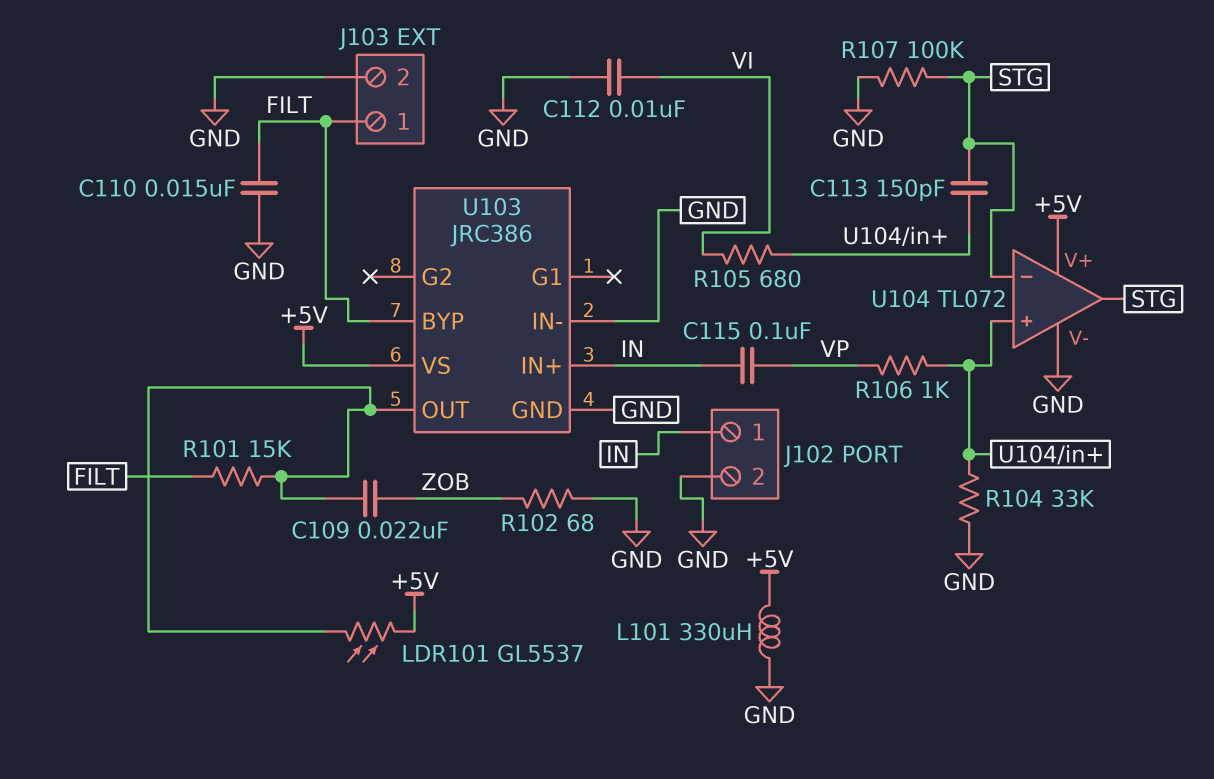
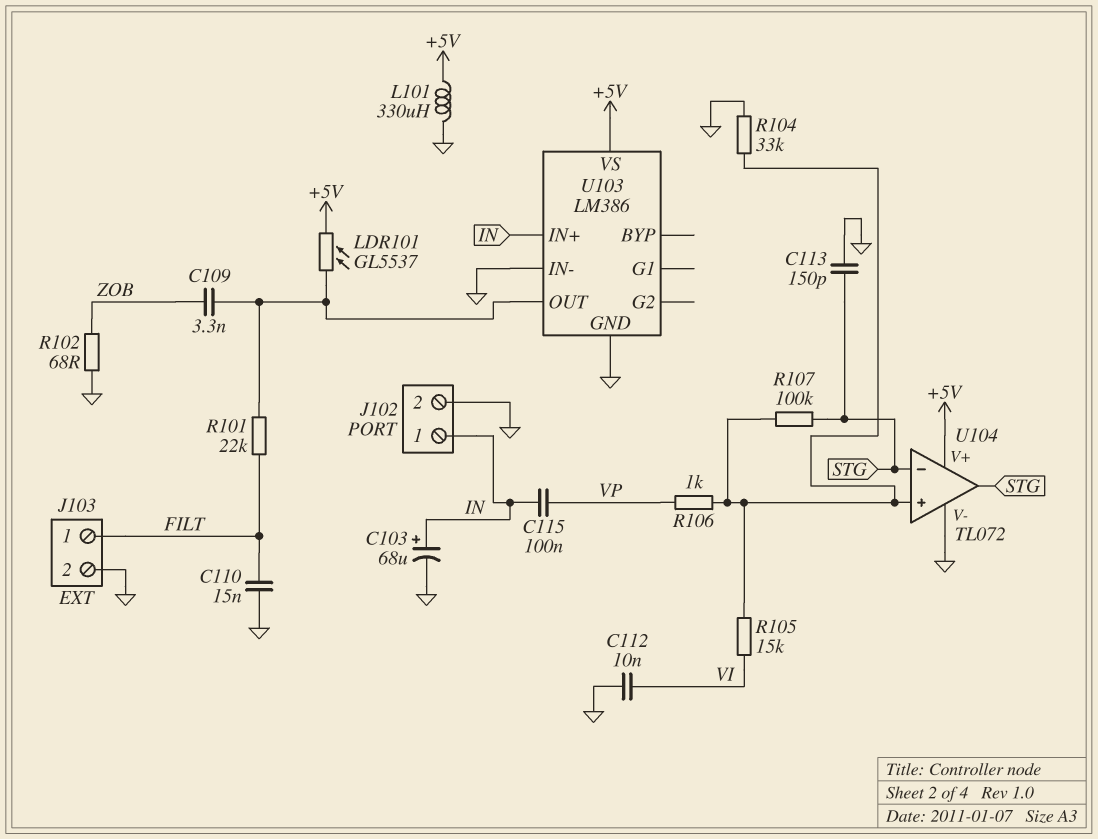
C103: none -> 68uF (plus IN, minus GND)
C109: 22nF (U103/OUT, ZOB) -> 3.3nF (U103/OUT, ZOB)
C113: 150pF (STG, U104/in+) -> 150pF (GND, STG)
R101: 15k (FILT, U103/OUT) -> 22k (FILT, U103/OUT)
R105: 680 (U104/in+, VI) -> 15k (U104/in+, VI)
R107: 100k (GND, STG) -> 100k (STG, U104/in+)
U103: JRC386 -> LM386
U103 pin BYP: FILT -> none

